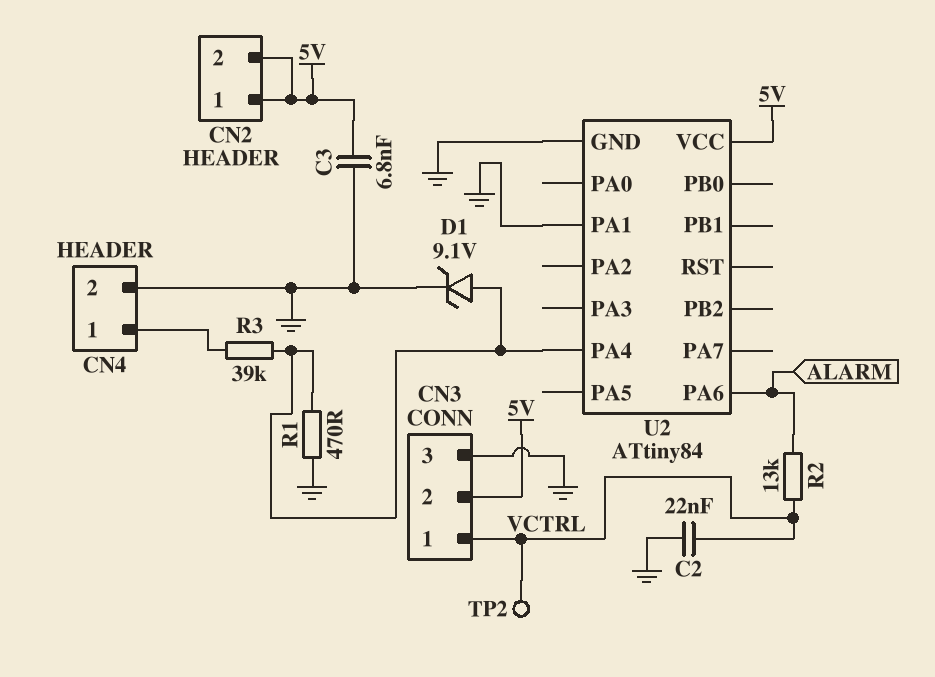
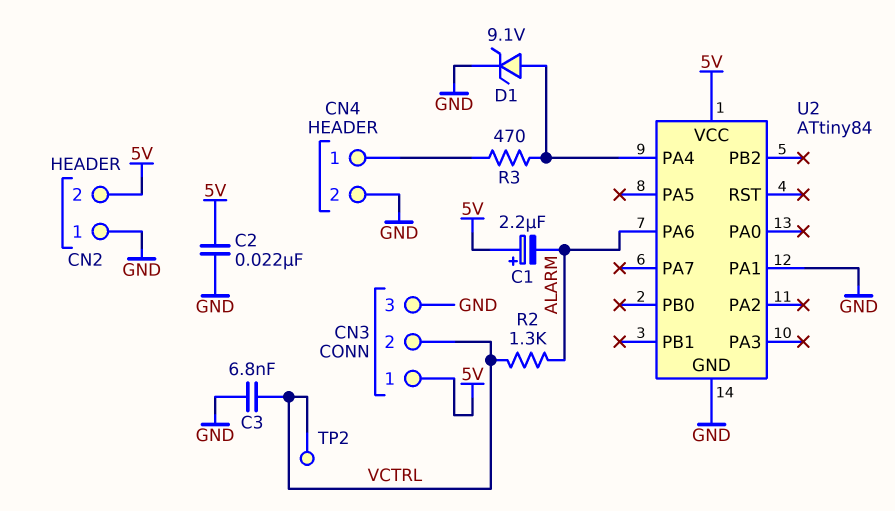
C1: none -> 2.2uF (plus 5V, minus ALARM)
C2: 22nF (GND, VCTRL) -> 22nF (5V, GND)
C3: 6.8nF (5V, GND) -> 6.8nF (GND, VCTRL)
CN2 pin 1: 5V -> GND
CN3 pin 1: VCTRL -> 5V
CN3 pin 2: 5V -> VCTRL
R1: 470 (GND, U2/PA4) -> none
R2: 13k (ALARM, VCTRL) -> 1.3k (ALARM, VCTRL)
R3: 39k (CN4/1, U2/PA4) -> 470 (CN4/1, U2/PA4)

